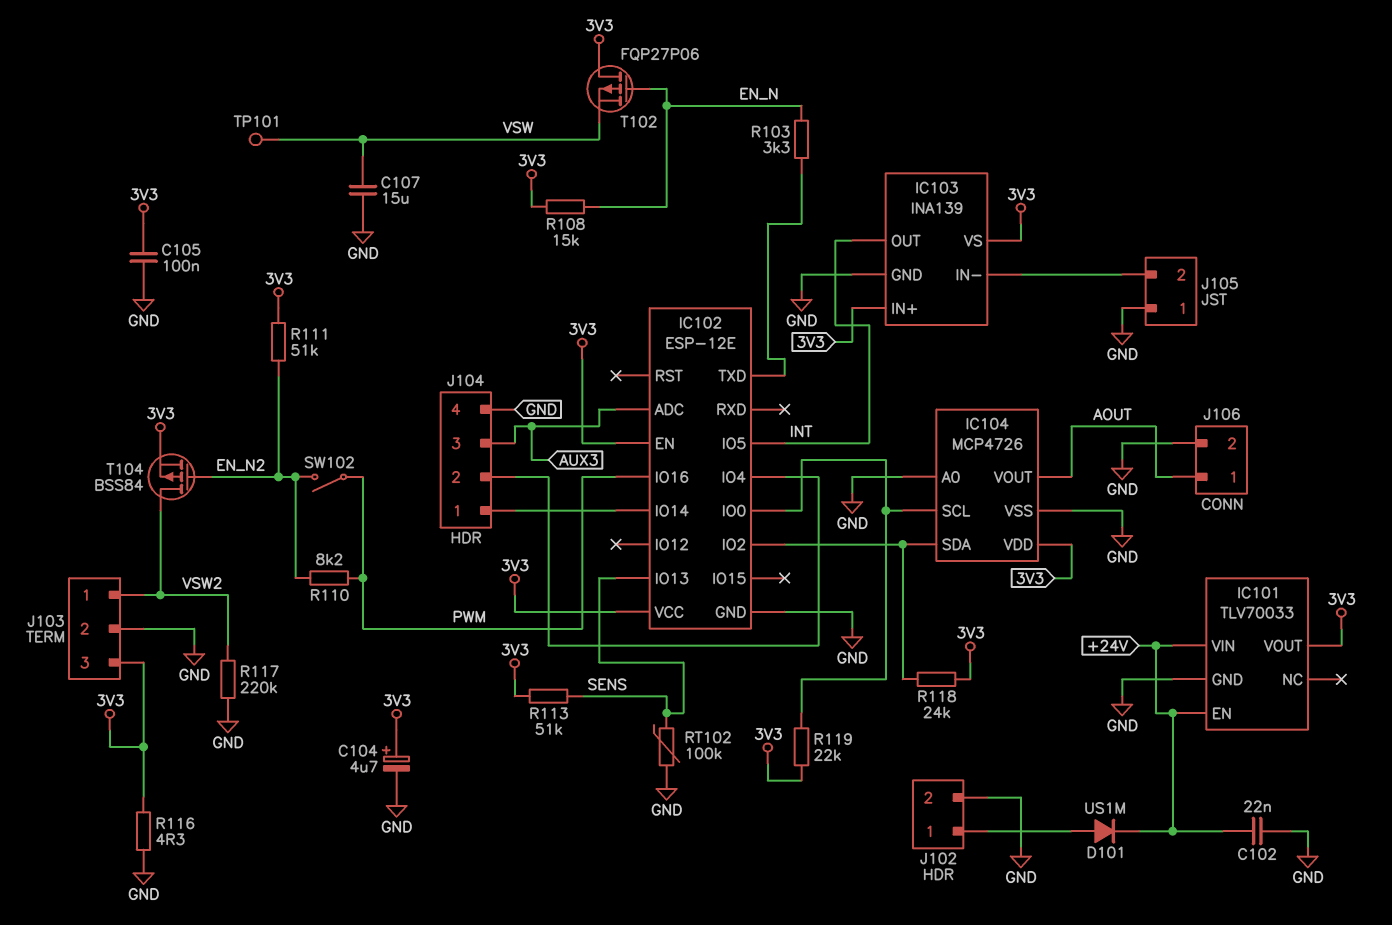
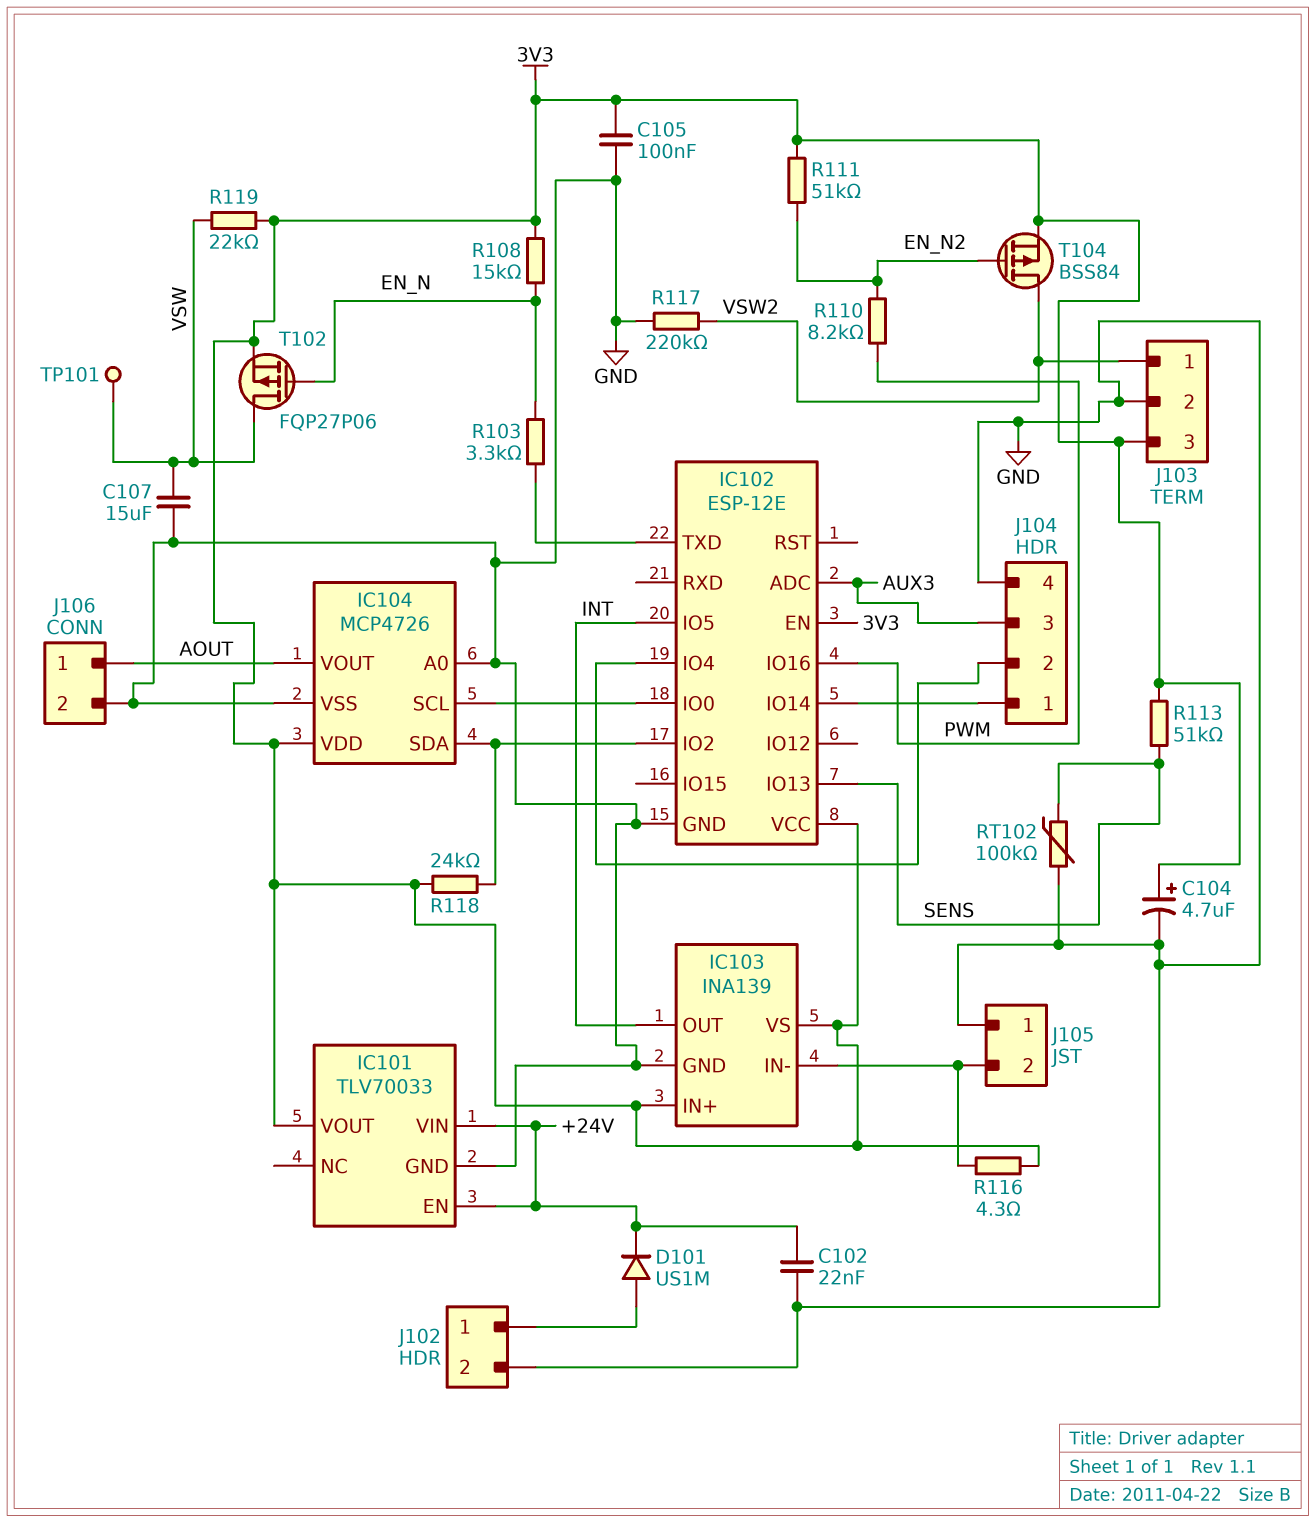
R116: 4.3 (3V3, GND) -> 4.3 (3V3, IC103/IN-)
R119: 22k (3V3, IC102/IO0) -> 22k (3V3, VSW)
SW102: switch (EN_N2, PWM) -> none
T102: PMOS FQP27P06 (G EN_N, D 3V3, S VSW) -> PMOS FQP27P06 (G EN_N, D VSW, S 3V3)

